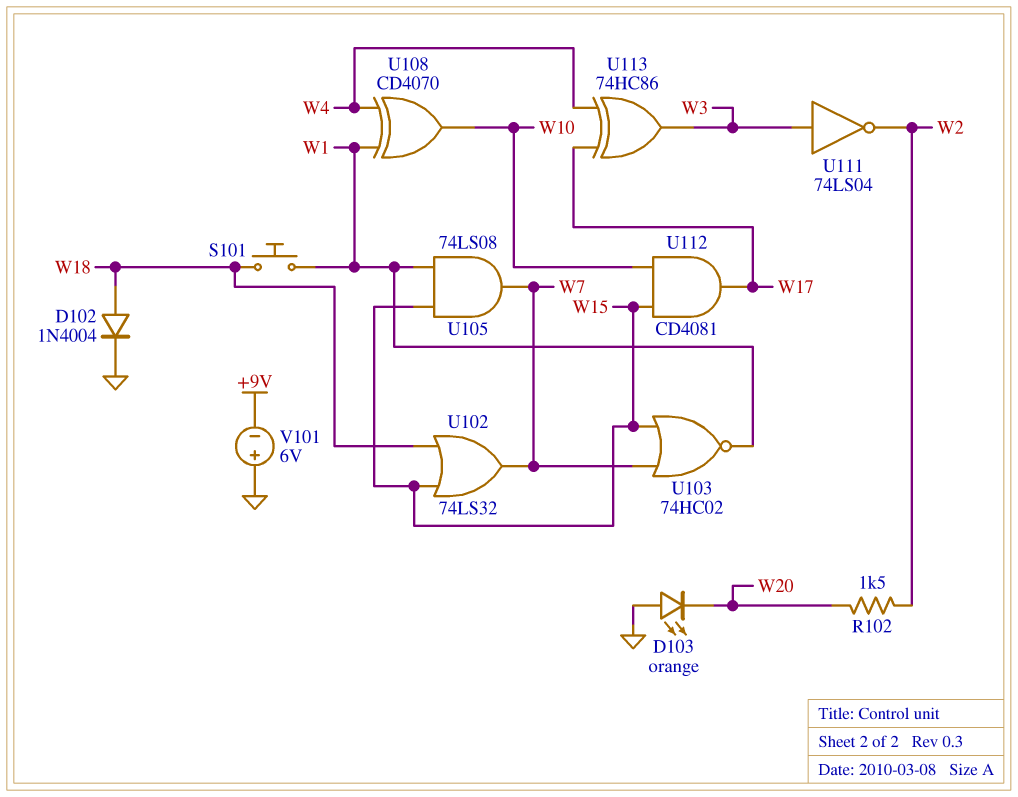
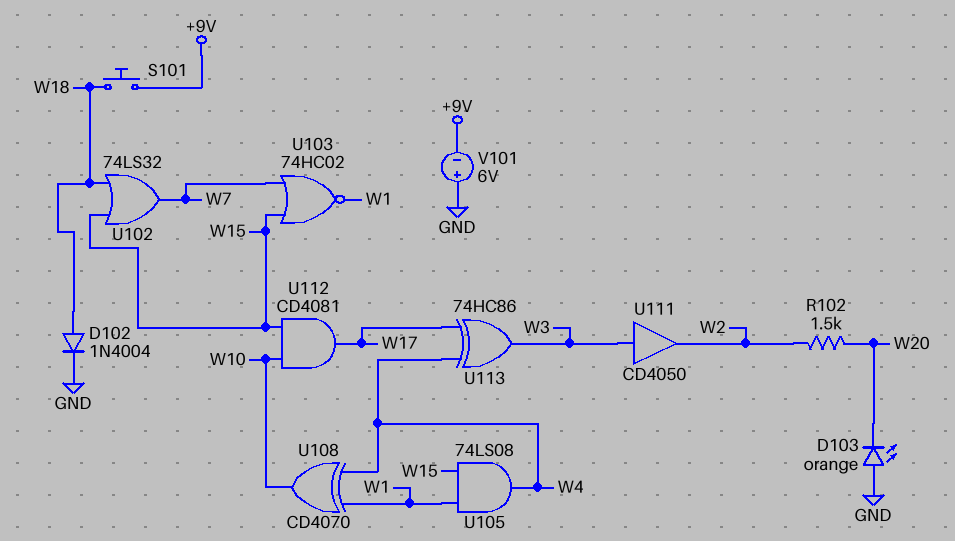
S101: button (W1, W18) -> button (+9V, W18)
U105: AND 74LS08 (in W1, in W15, out W7) -> AND 74LS08 (in W1, in W15, out W4)
U111: NOT 74LS04 (in W3, out W2) -> buffer CD4050 (in W3, out W2)

